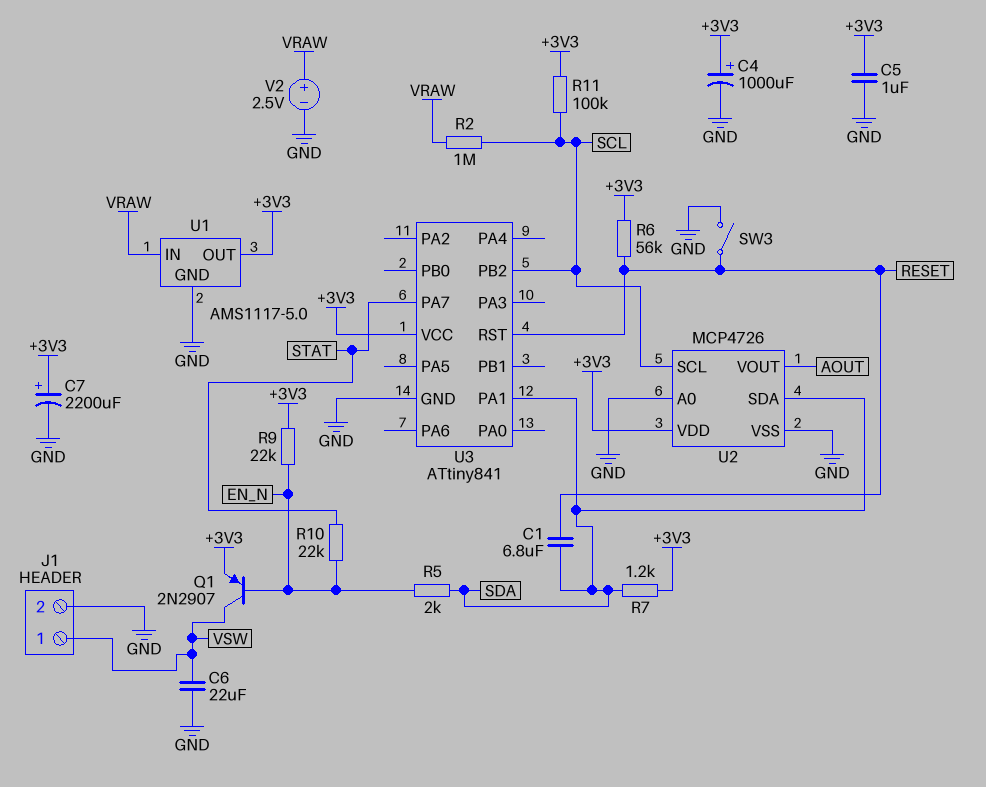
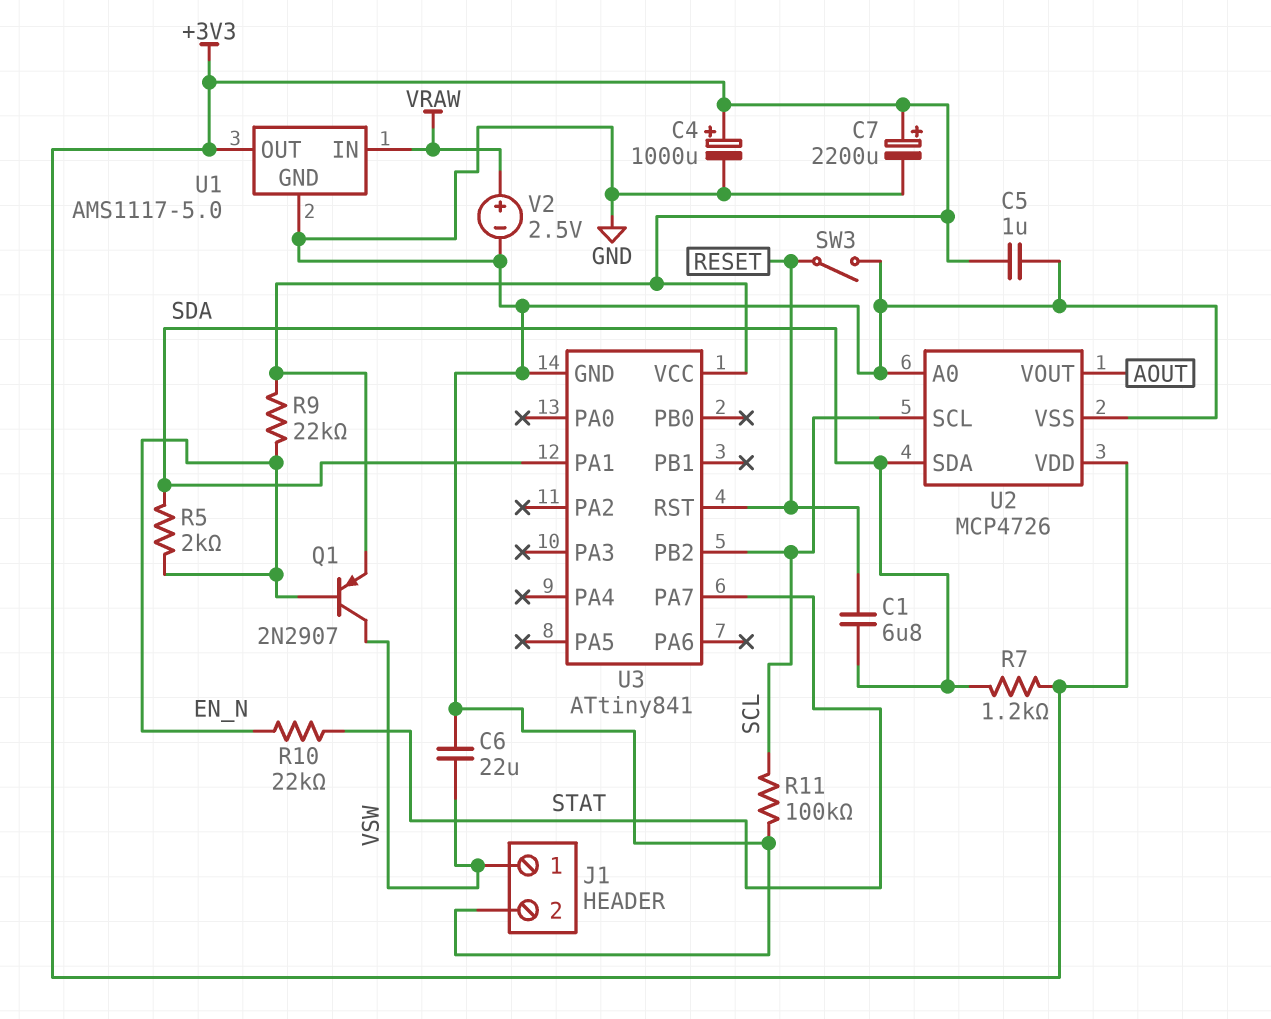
R2: 1M (SCL, VRAW) -> none
R6: 56k (+3V3, RESET) -> none
R11: 100k (+3V3, SCL) -> 100k (GND, SCL)

